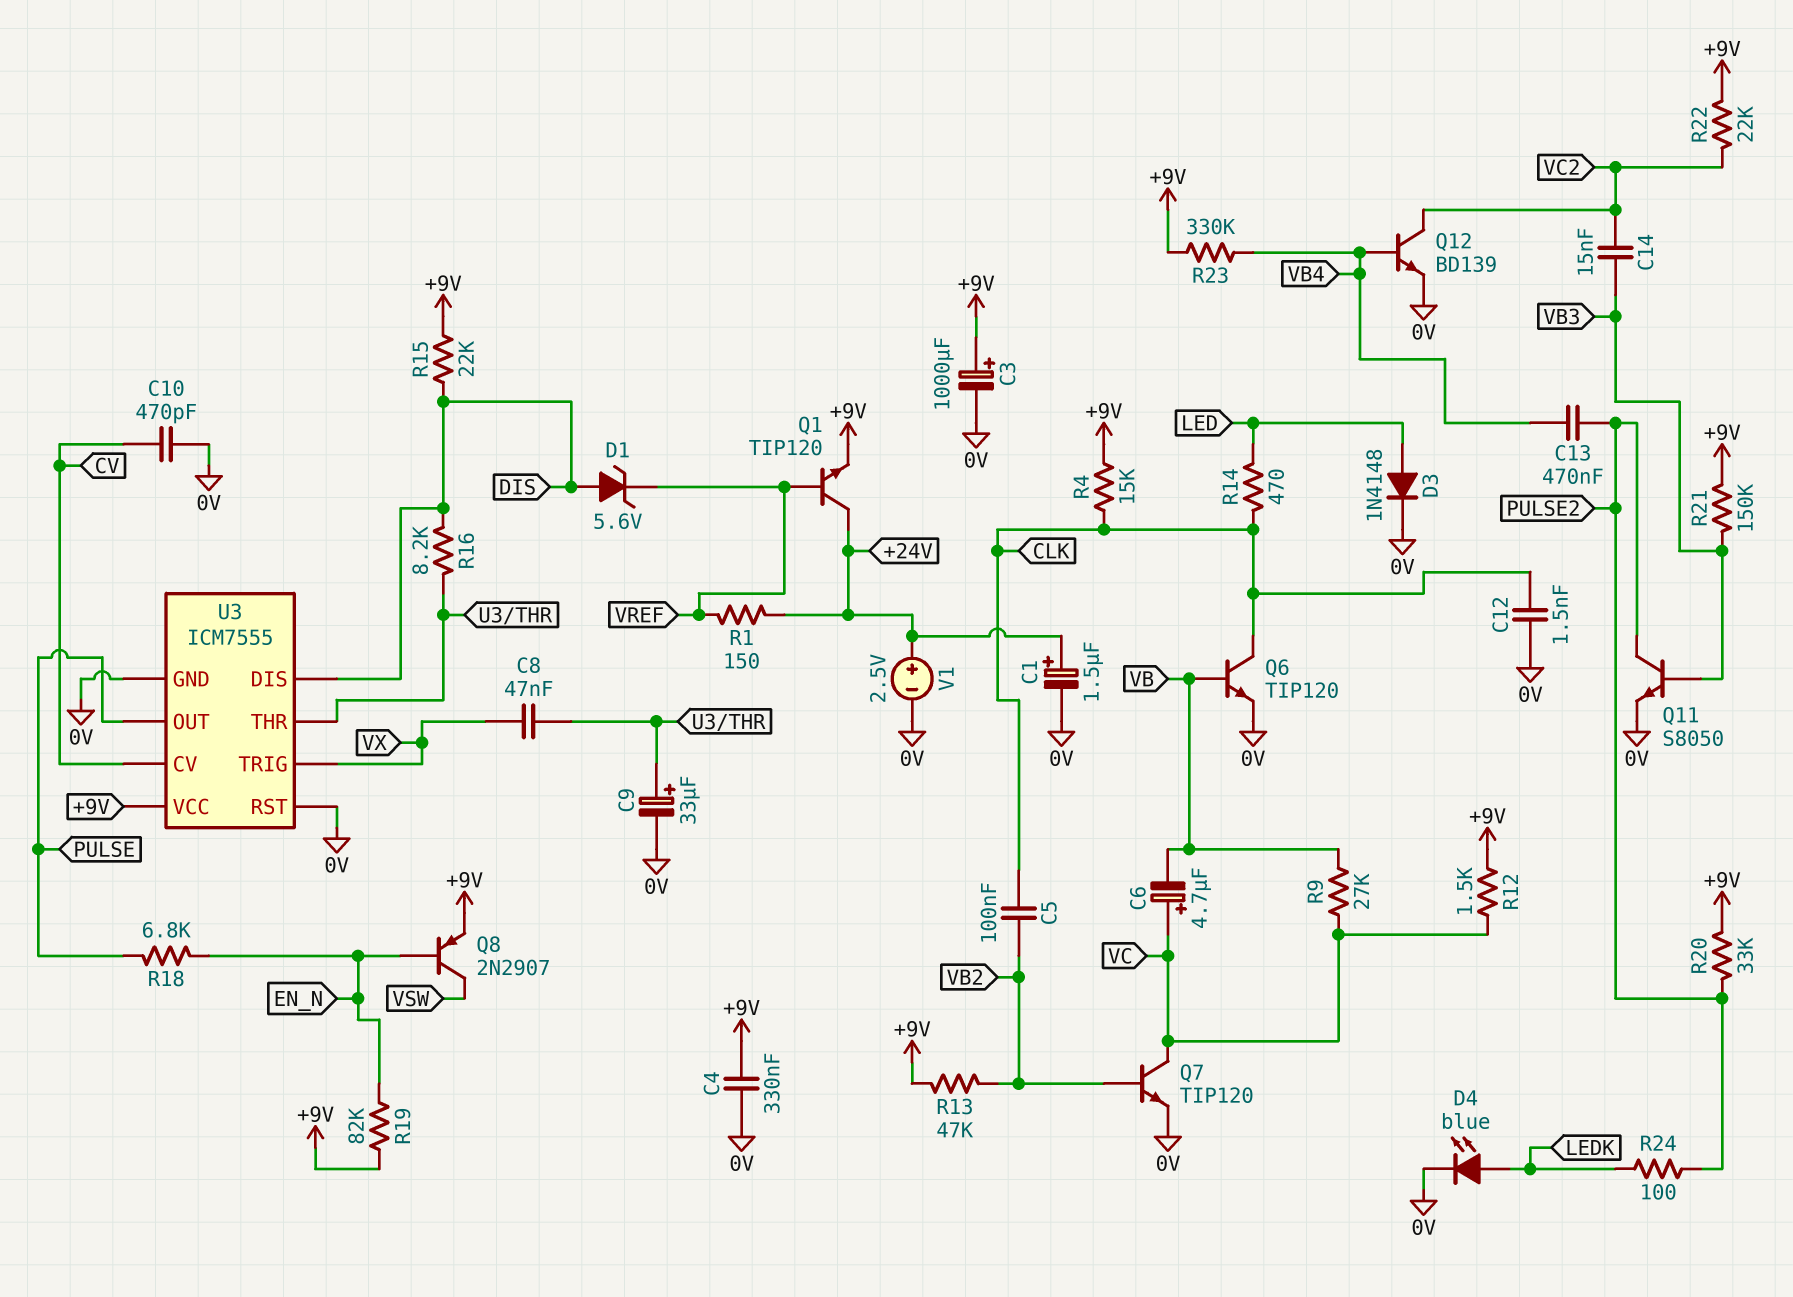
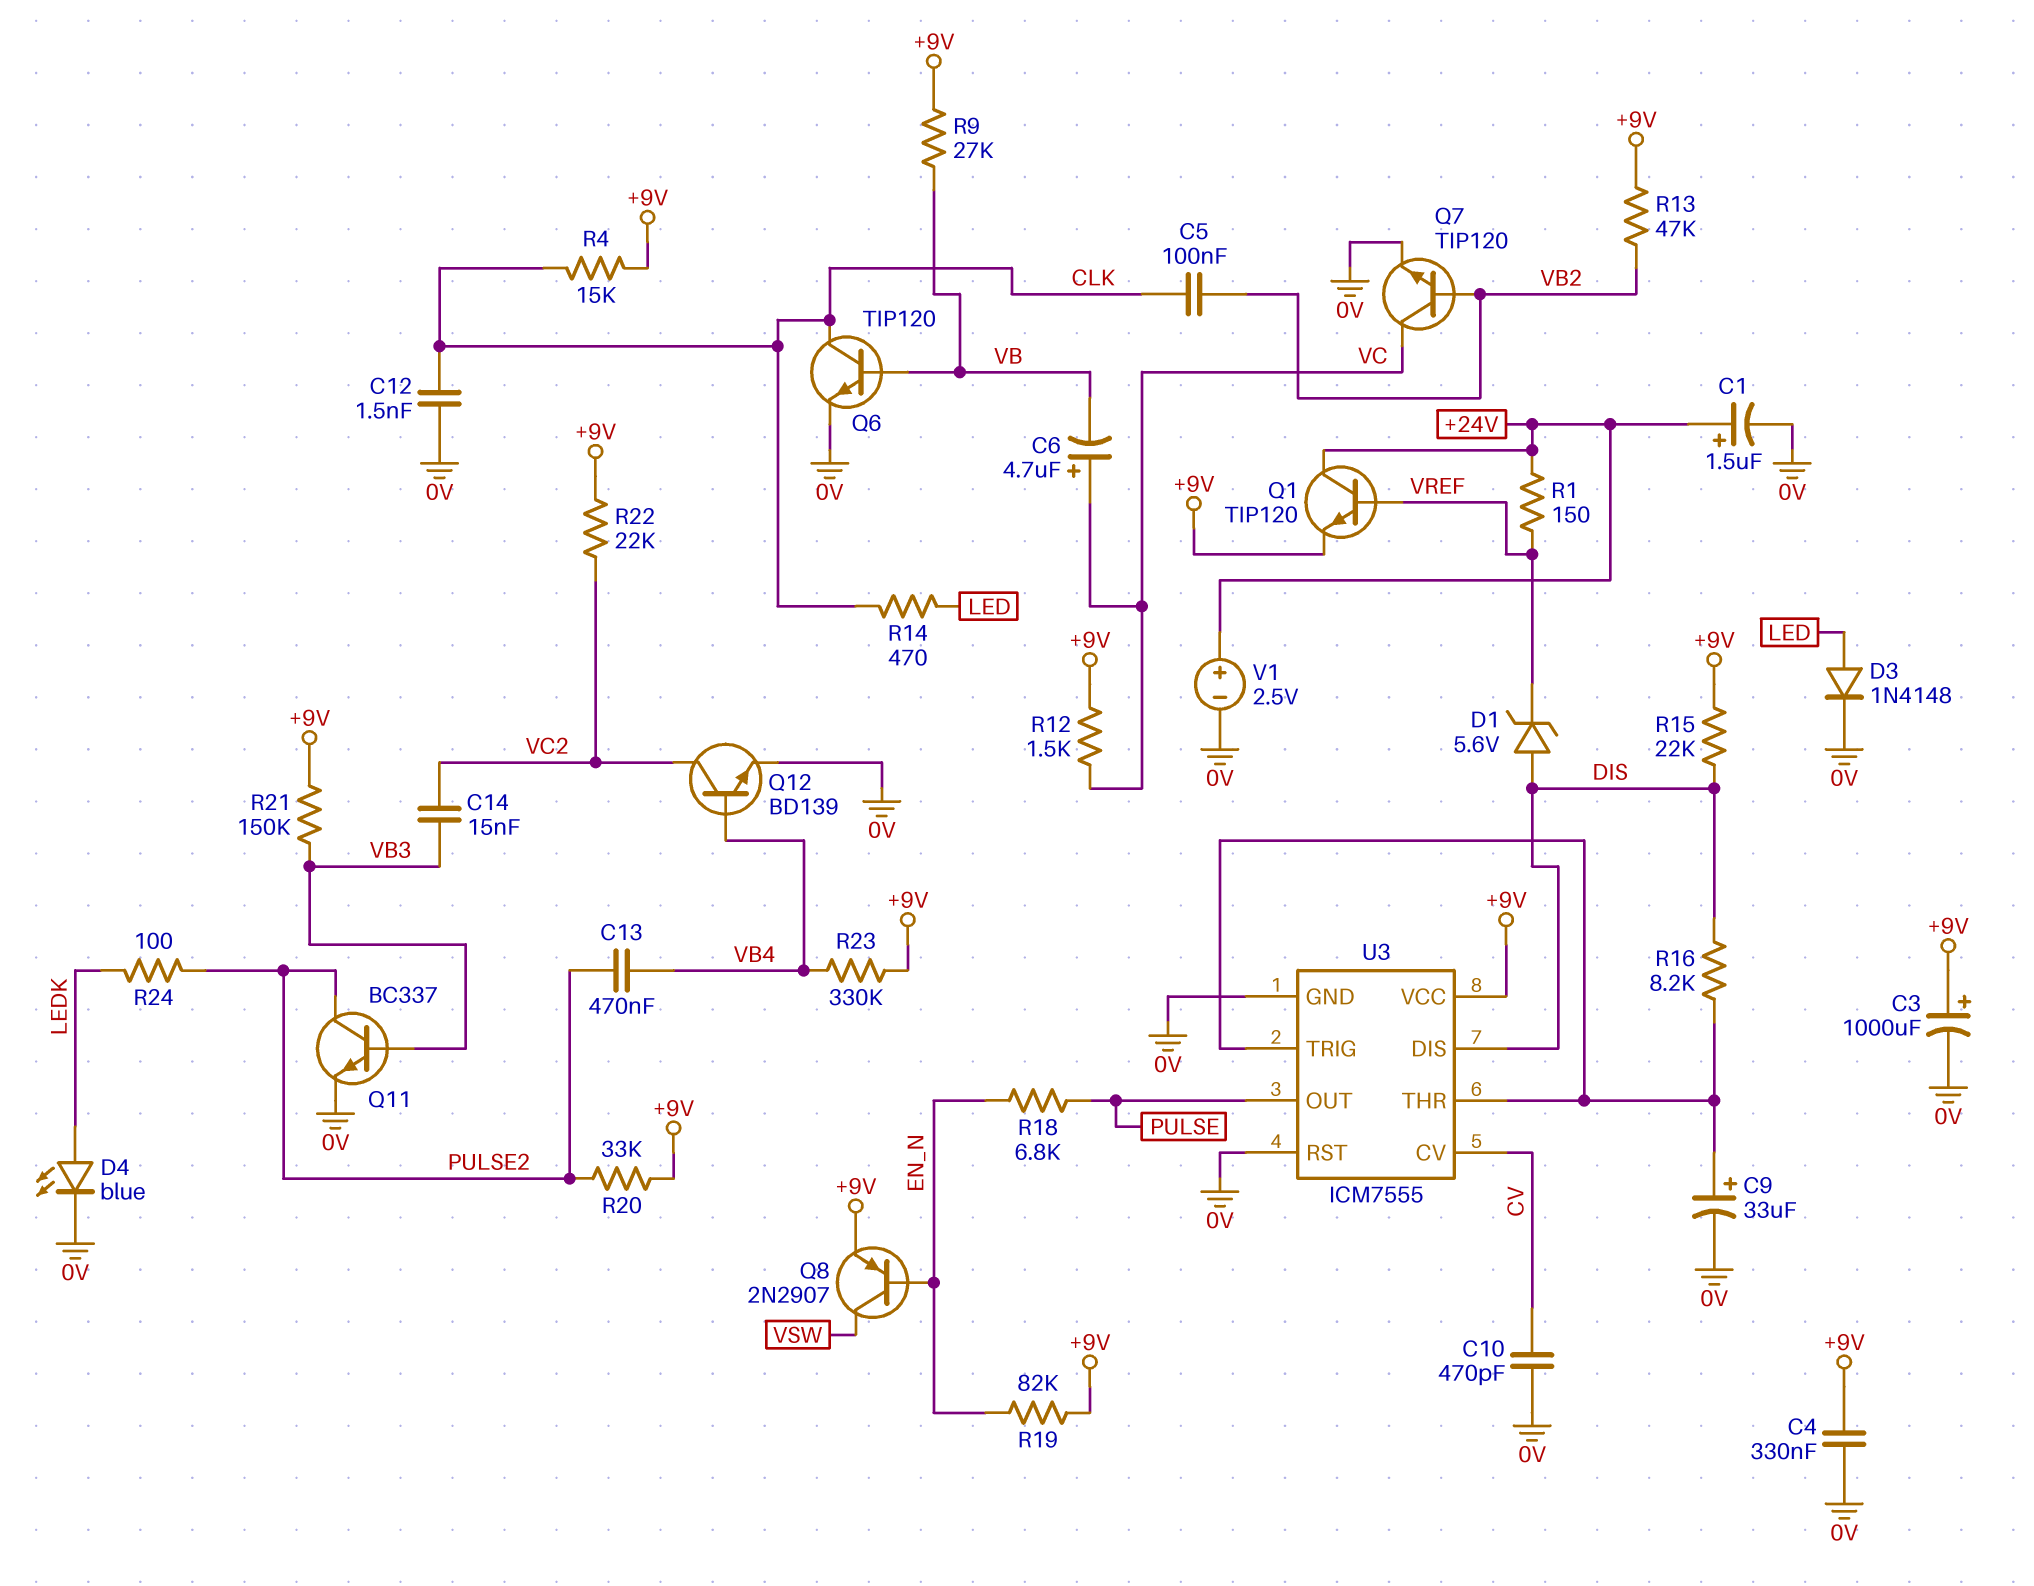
C8: 47nF (U3/THR, VX) -> none
Q11: NPN S8050 (B VB3, C PULSE2, E 0V) -> NPN BC337 (B VB3, C PULSE2, E 0V)
R9: 27k (VB, VC) -> 27k (+9V, VB)
U3 pin TRIG: VX -> U3/THR

